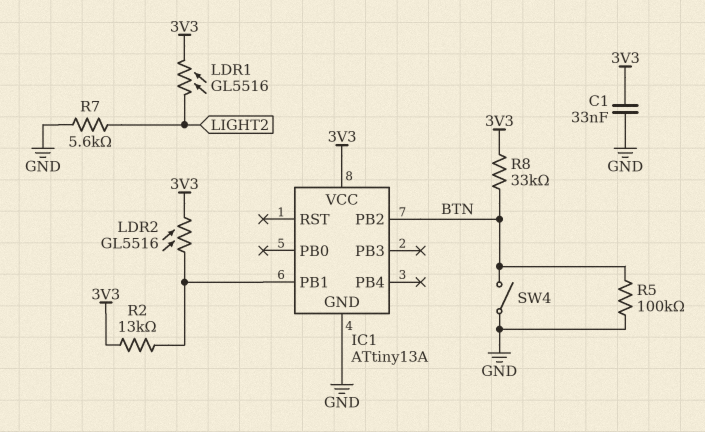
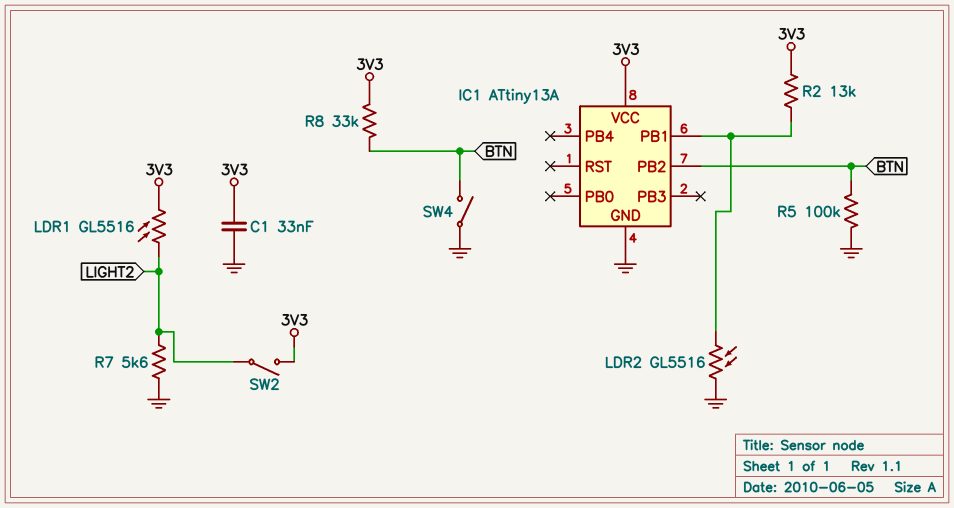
LDR2: GL5516 (3V3, IC1/PB1) -> GL5516 (GND, IC1/PB1)
SW2: none -> switch (3V3, LIGHT2)

